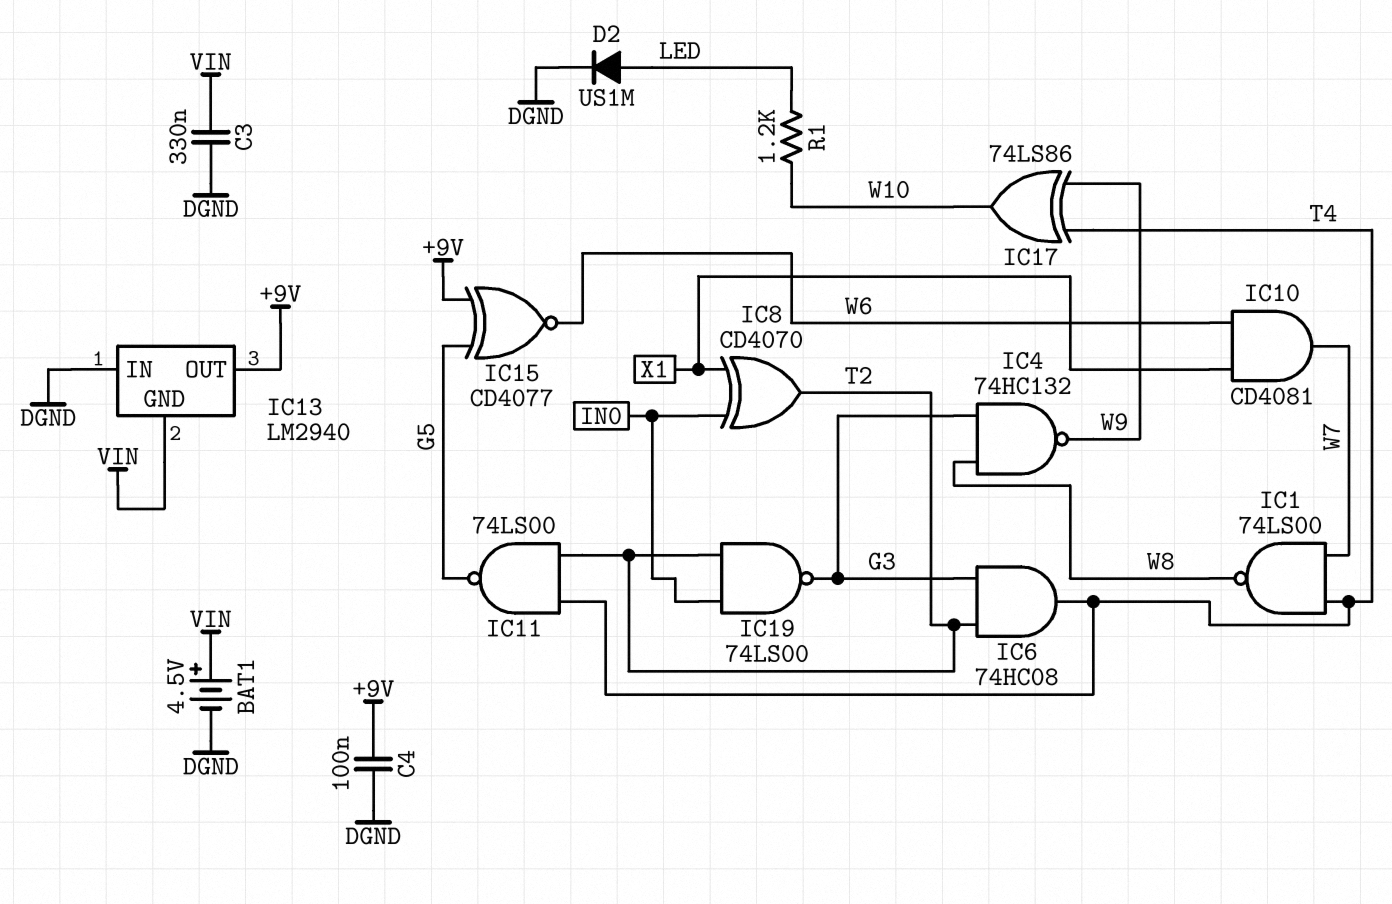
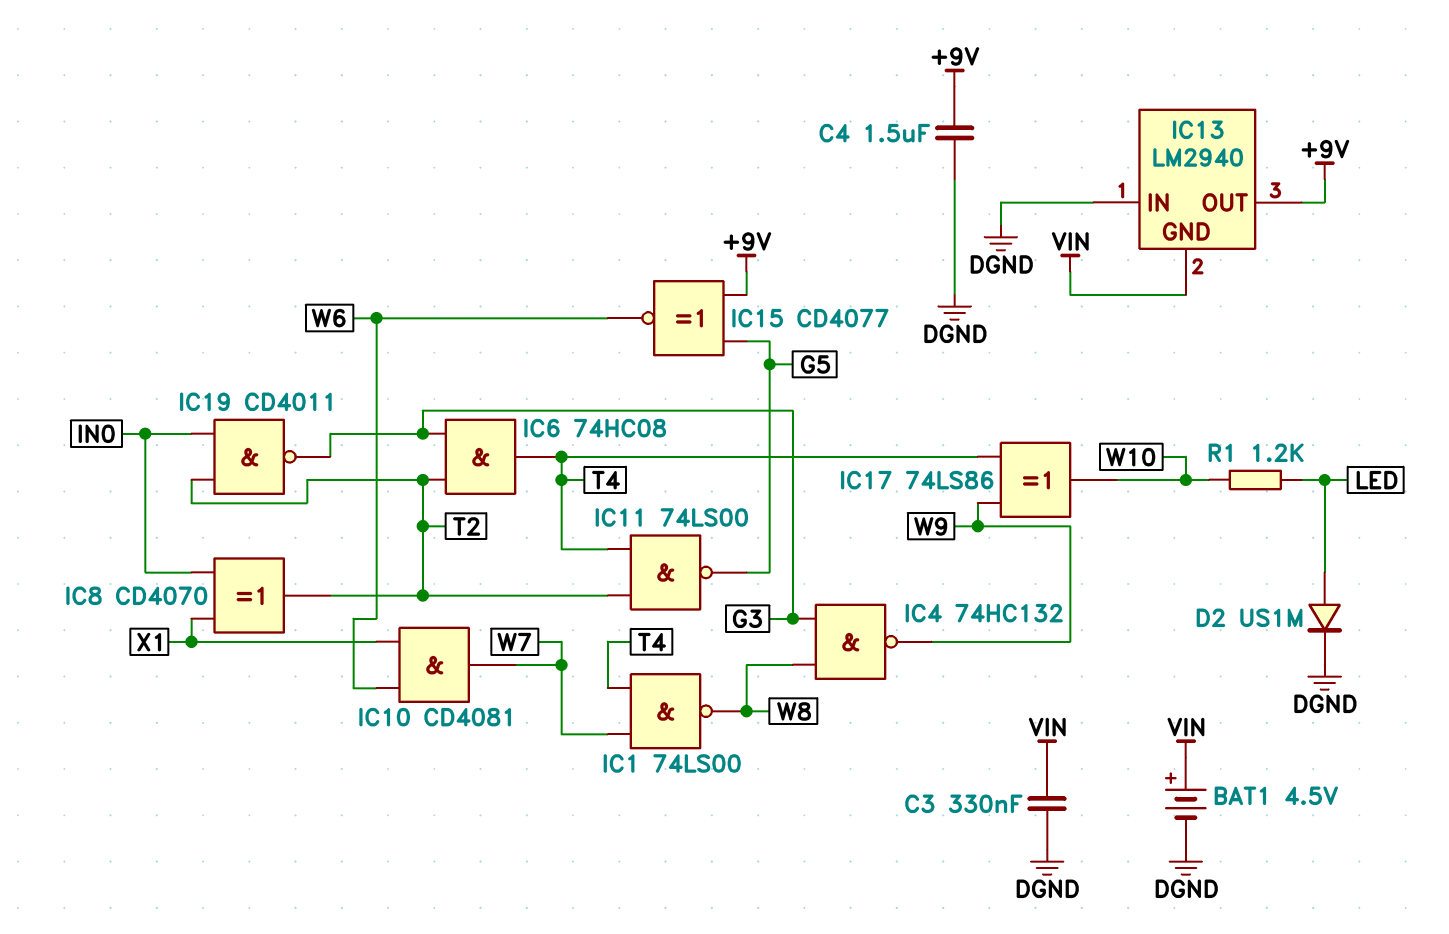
C4: 100nF (+9V, DGND) -> 1.5uF (+9V, DGND)
IC19: NAND 74LS00 (in IN0, in T2, out G3) -> NAND CD4011 (in IN0, in T2, out G3)

